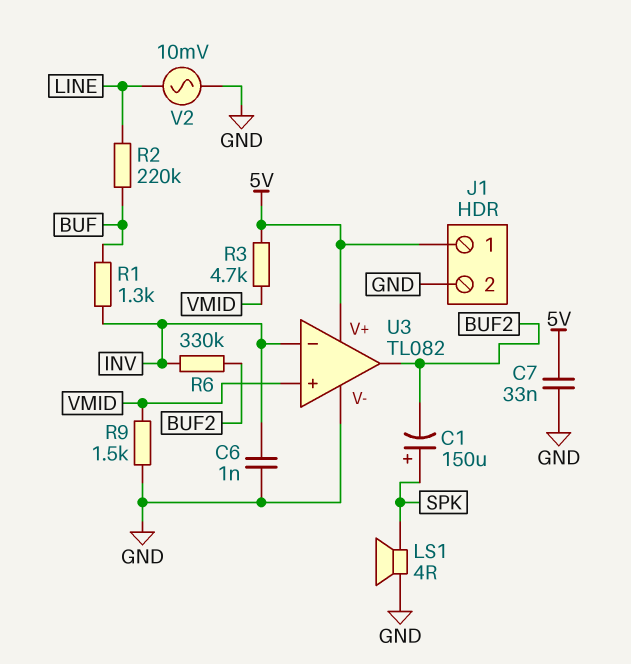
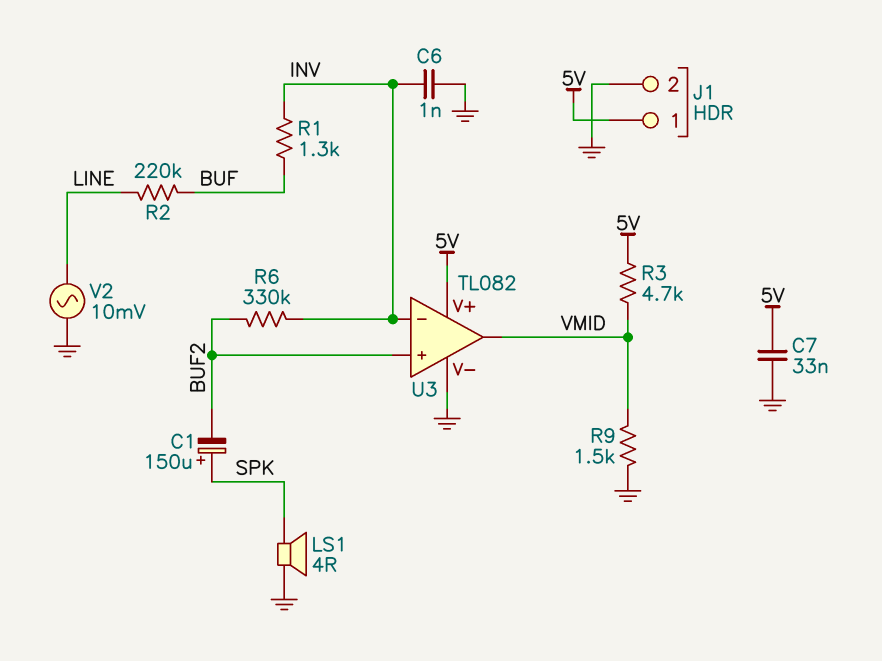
U3 pin in+: VMID -> BUF2
U3 pin out: BUF2 -> VMID

